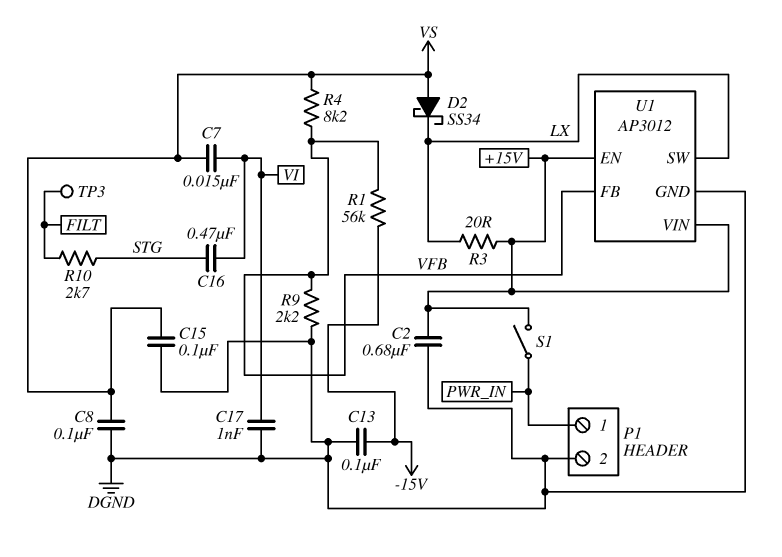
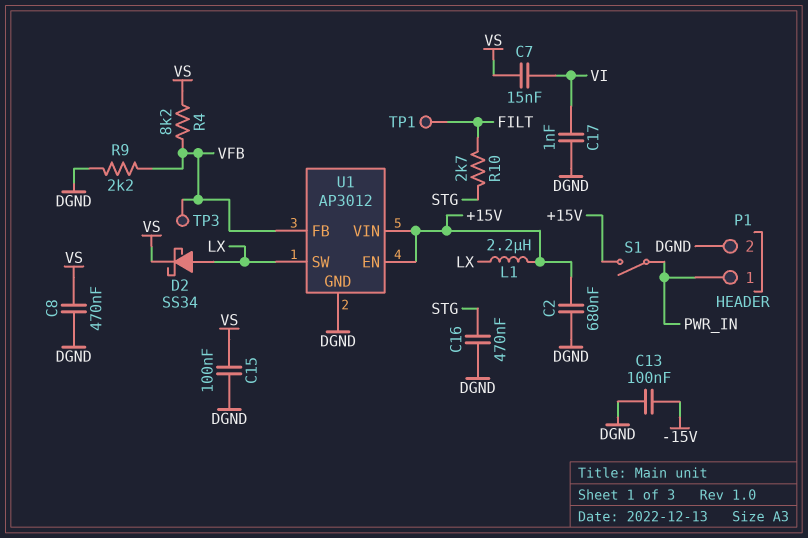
C8: 100nF (DGND, VS) -> 470nF (DGND, VS)
C16: 470nF (STG, VI) -> 470nF (DGND, STG)
D2: schottky SS34 (A VS, K LX) -> schottky SS34 (A LX, K VS)
L1: none -> 2.2uH (+15V, LX)
R1: 56k (-15V, VFB) -> none
R3: 20 (+15V, LX) -> none
TP1: none -> test point (FILT)
TP3: test point (FILT) -> test point (VFB)

